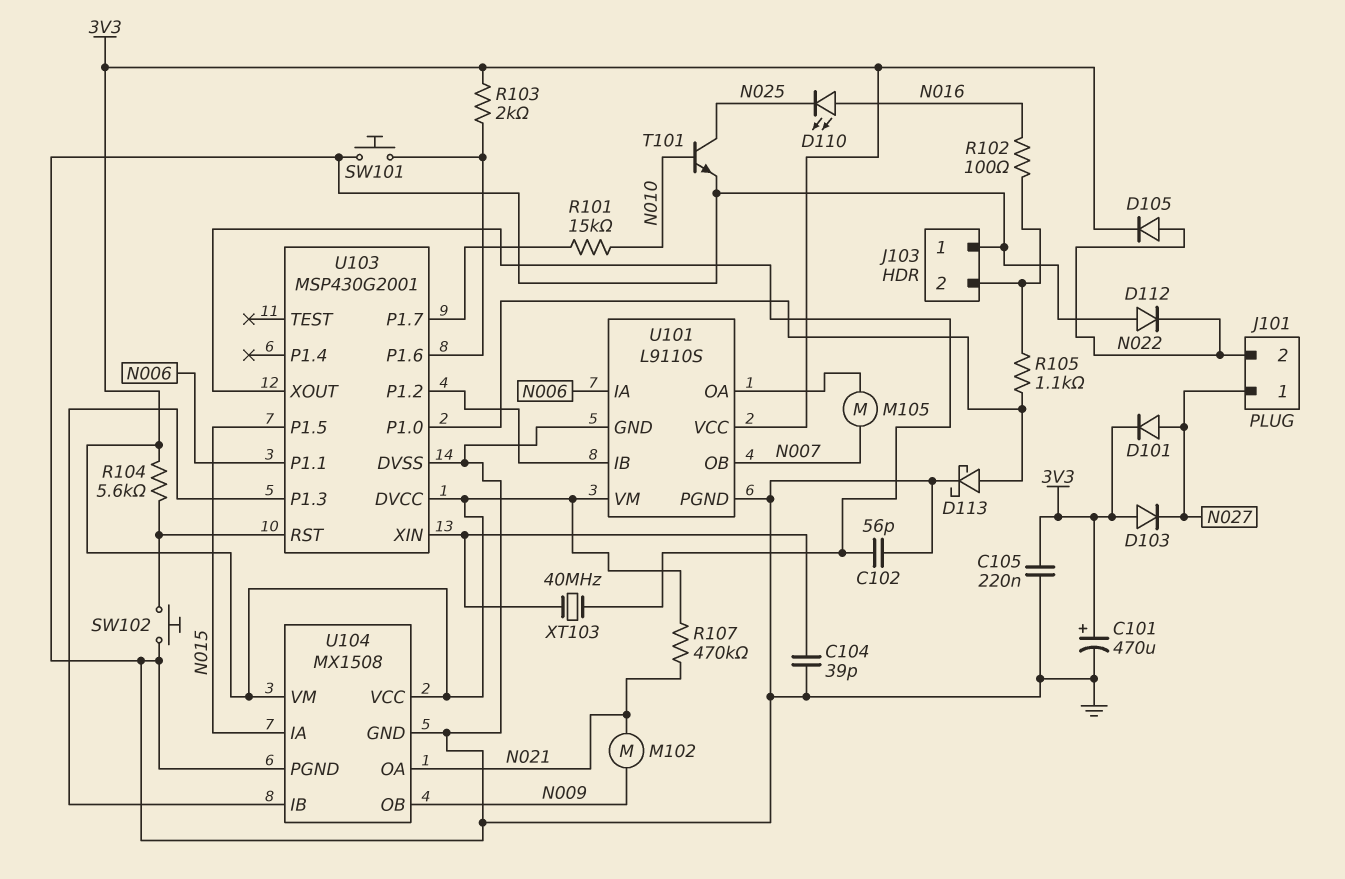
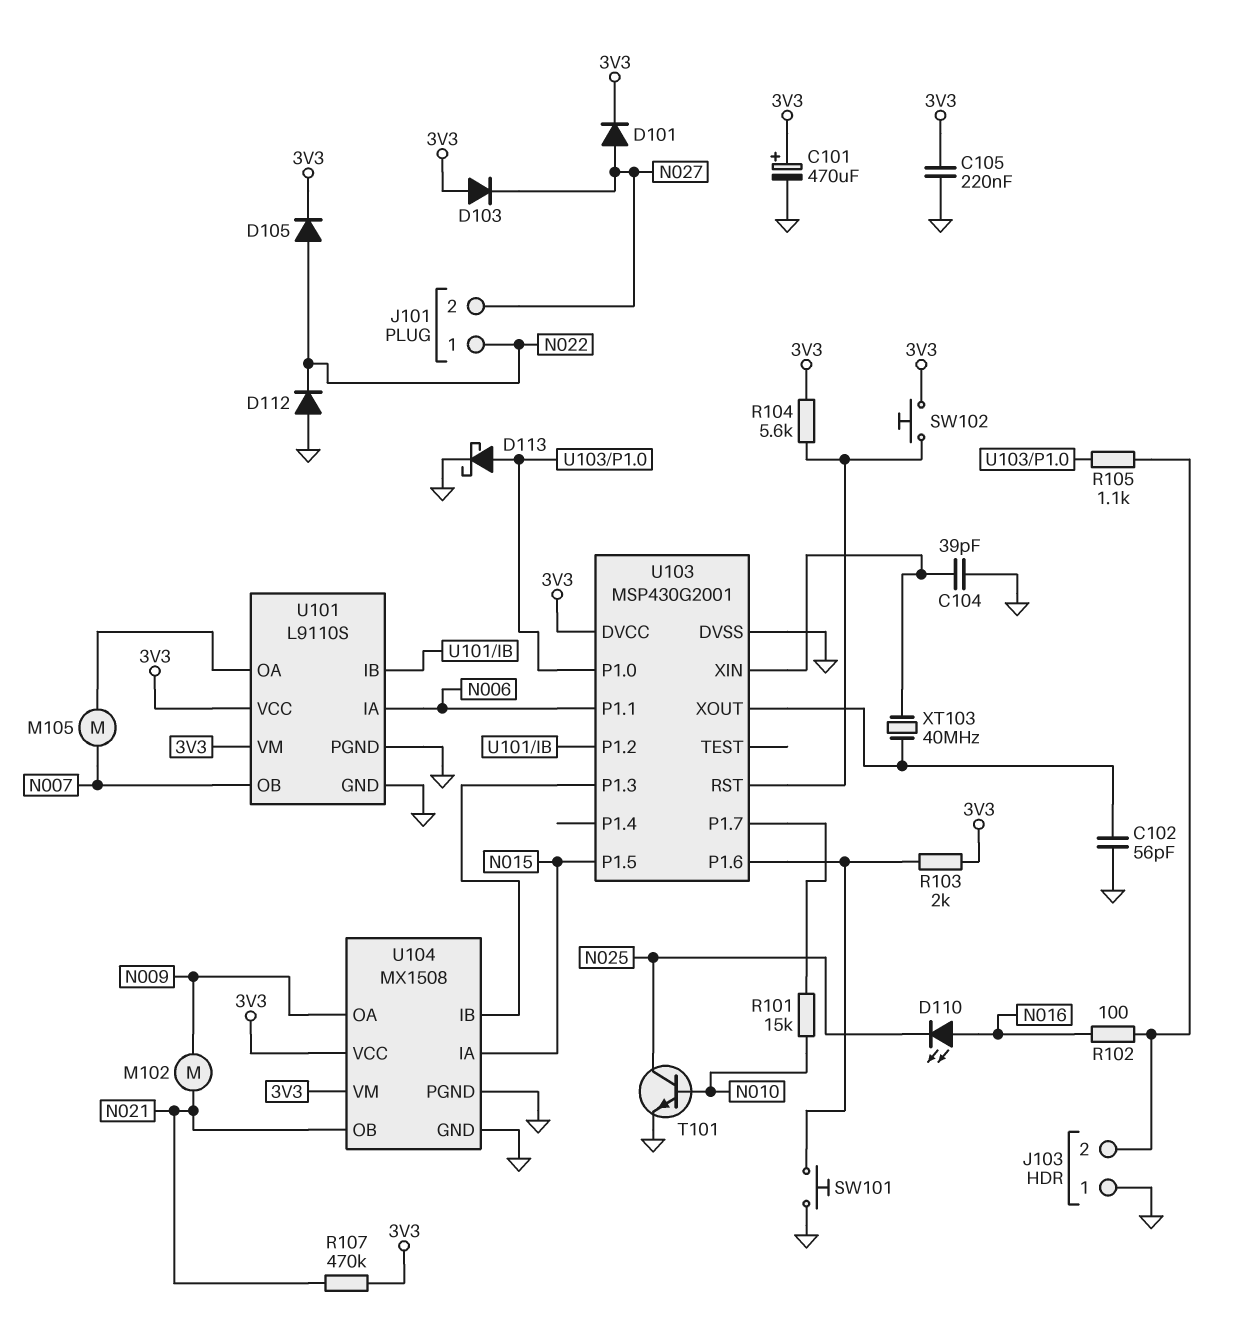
J101 pin 1: N027 -> N022
J101 pin 2: N022 -> N027
SW102: button (GND, U103/RST) -> button (3V3, U103/RST)
U104 pin OA: N021 -> N009
U104 pin OB: N009 -> N021

